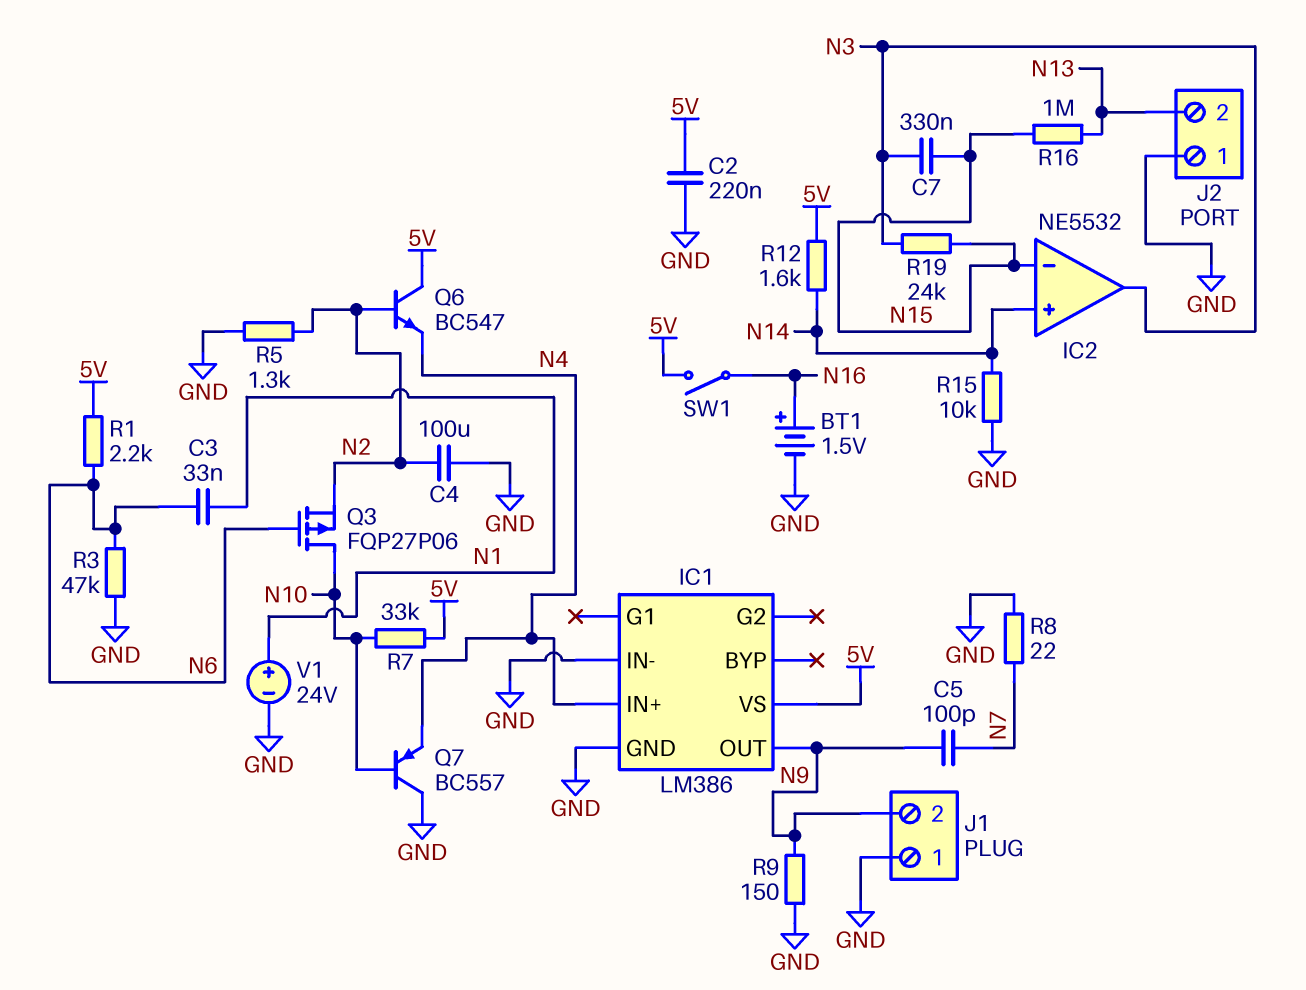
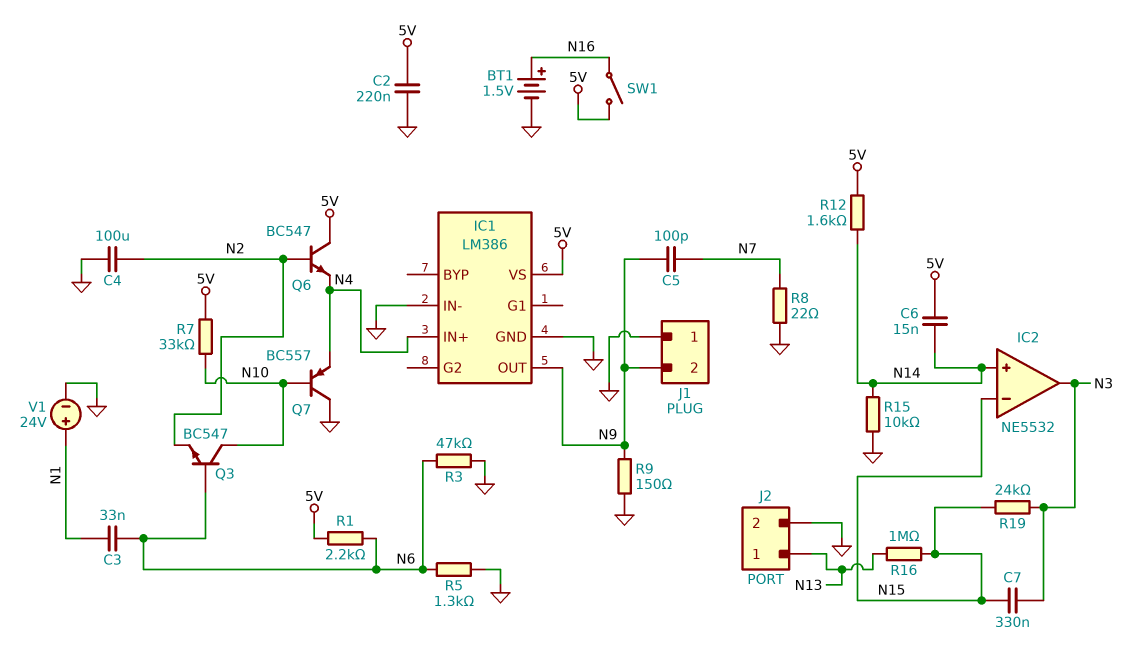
C6: none -> 15nF (5V, N14)
J2 pin 1: GND -> N13
J2 pin 2: N13 -> GND
Q3: PMOS FQP27P06 (G N6, D N10, S N2) -> NPN BC547 (B N6, C N10, E N2)
R5: 1.3k (GND, N2) -> 1.3k (GND, N6)

